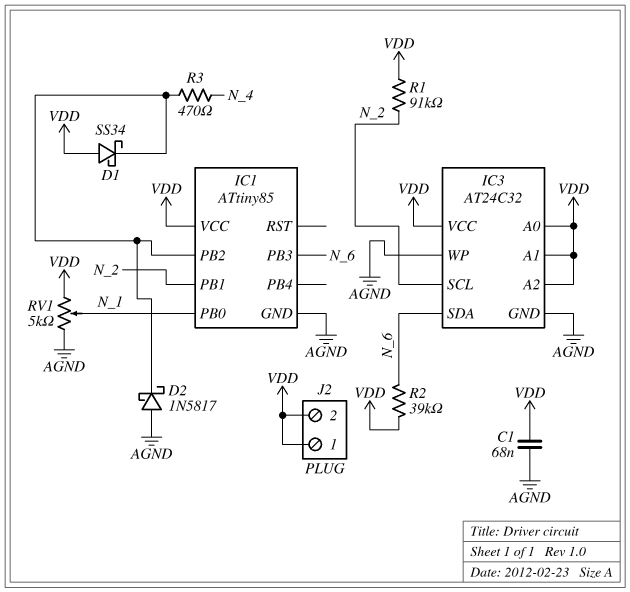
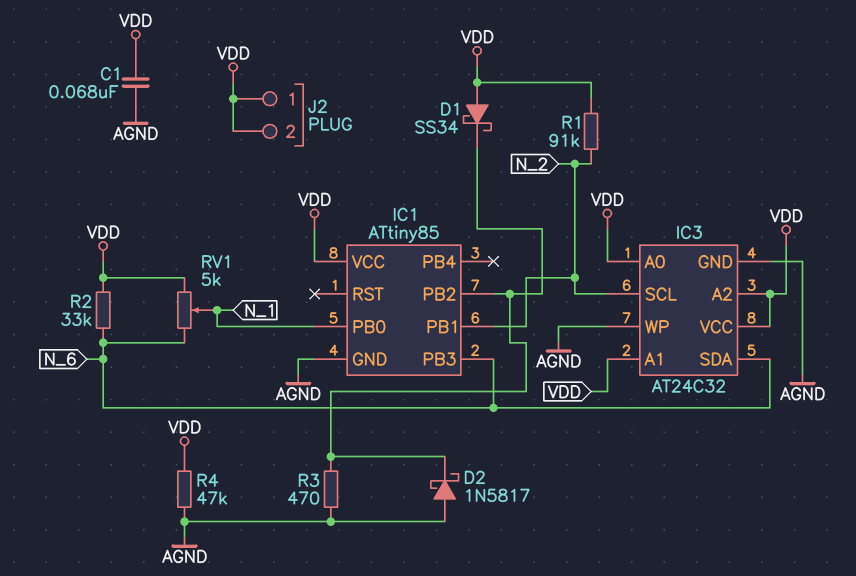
R2: 39k (N_6, VDD) -> 33k (N_6, VDD)
R3: 470 (IC1/PB2, N_4) -> 470 (AGND, IC1/PB2)
R4: none -> 47k (AGND, VDD)
RV1: 5k (AGND, VDD, wiper N_1) -> 5k (N_6, VDD, wiper N_1)

